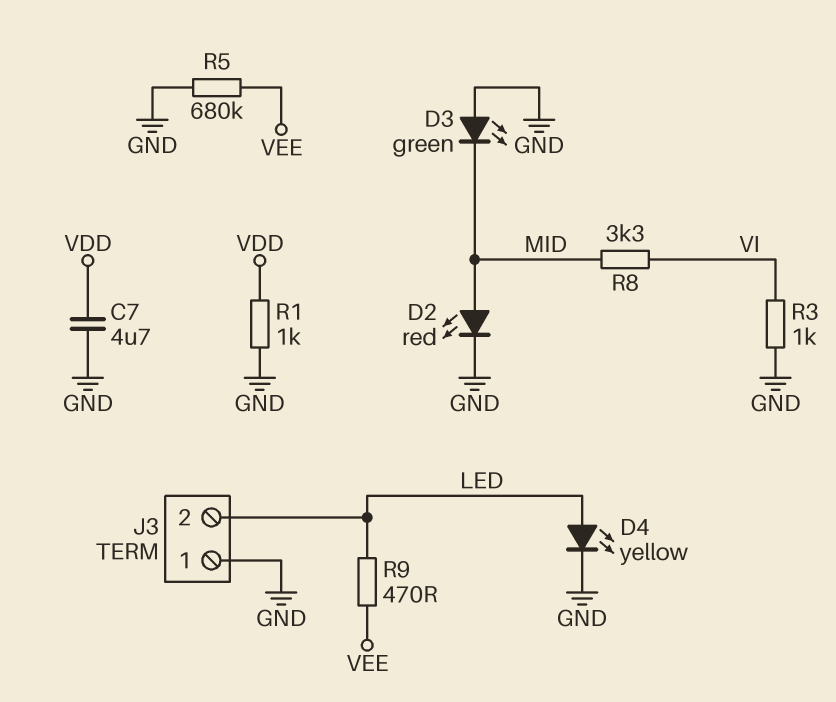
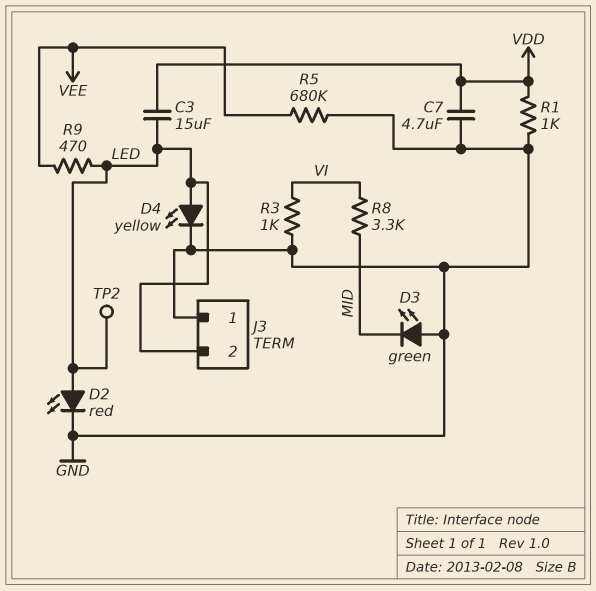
C3: none -> 15uF (LED, VDD)
D2: LED red (A MID, K GND) -> LED red (A LED, K GND)
TP2: none -> test point (LED)

